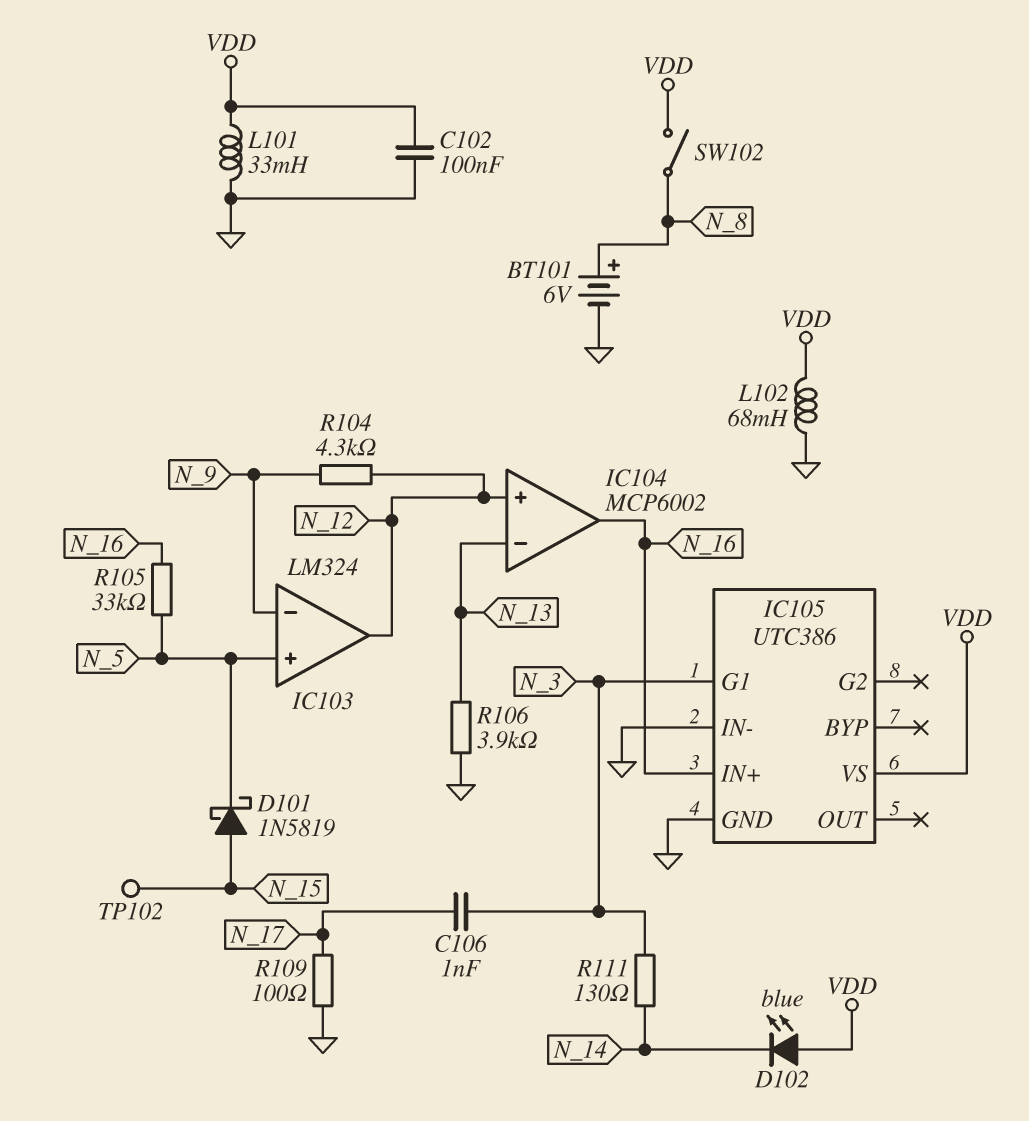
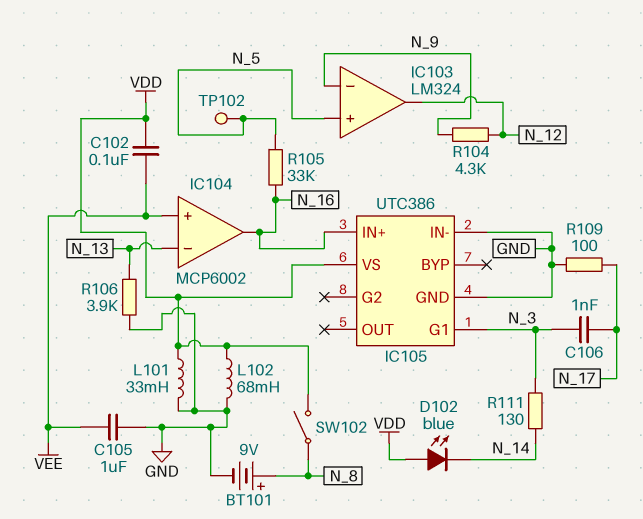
BT101: 6V (plus N_8, minus GND) -> 9V (plus N_8, minus GND)
C102: 100nF (GND, VDD) -> 100nF (VDD, VEE)
C105: none -> 1uF (GND, VEE)
D101: schottky 1N5819 (A N_15, K N_5) -> none
IC104 pin in+: N_12 -> VEE
TP102: test point (N_15) -> test point (N_5)

